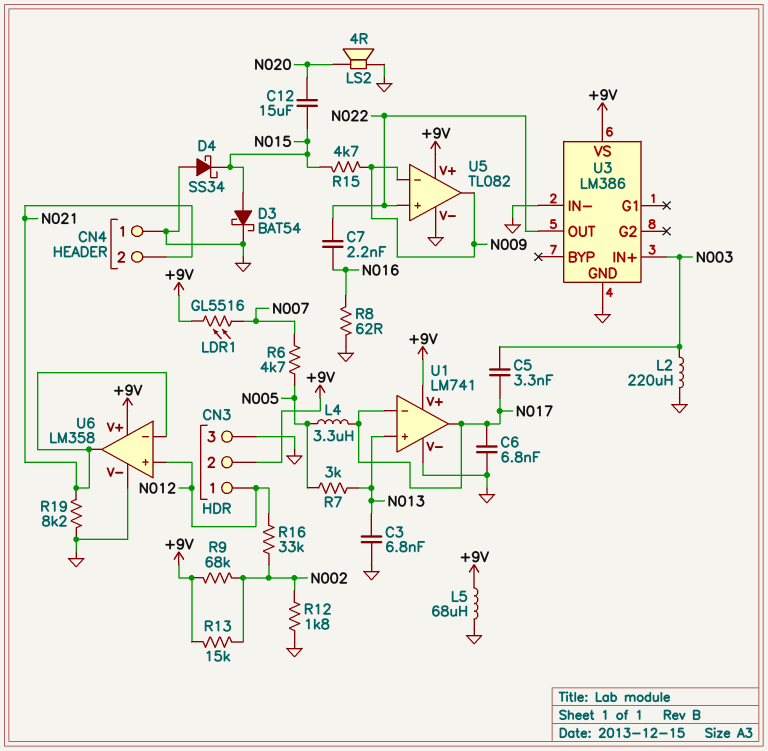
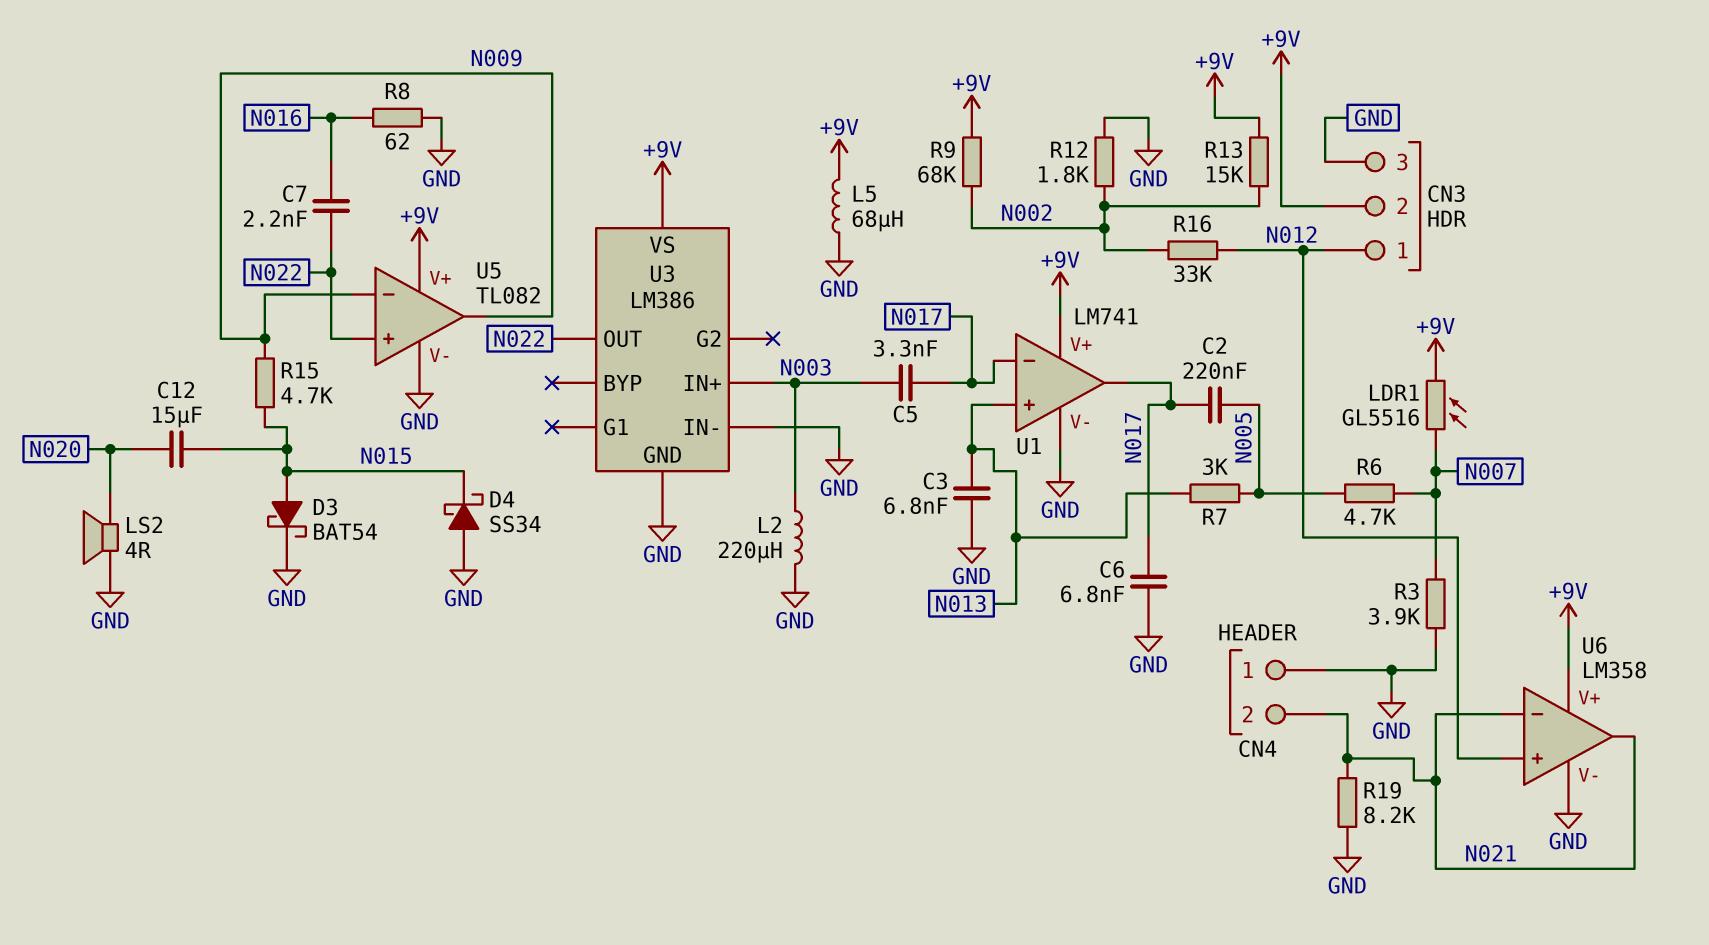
C2: none -> 220nF (N005, N017)
L4: 3.3uH (N005, N017) -> none
R3: none -> 3.9k (GND, N007)

